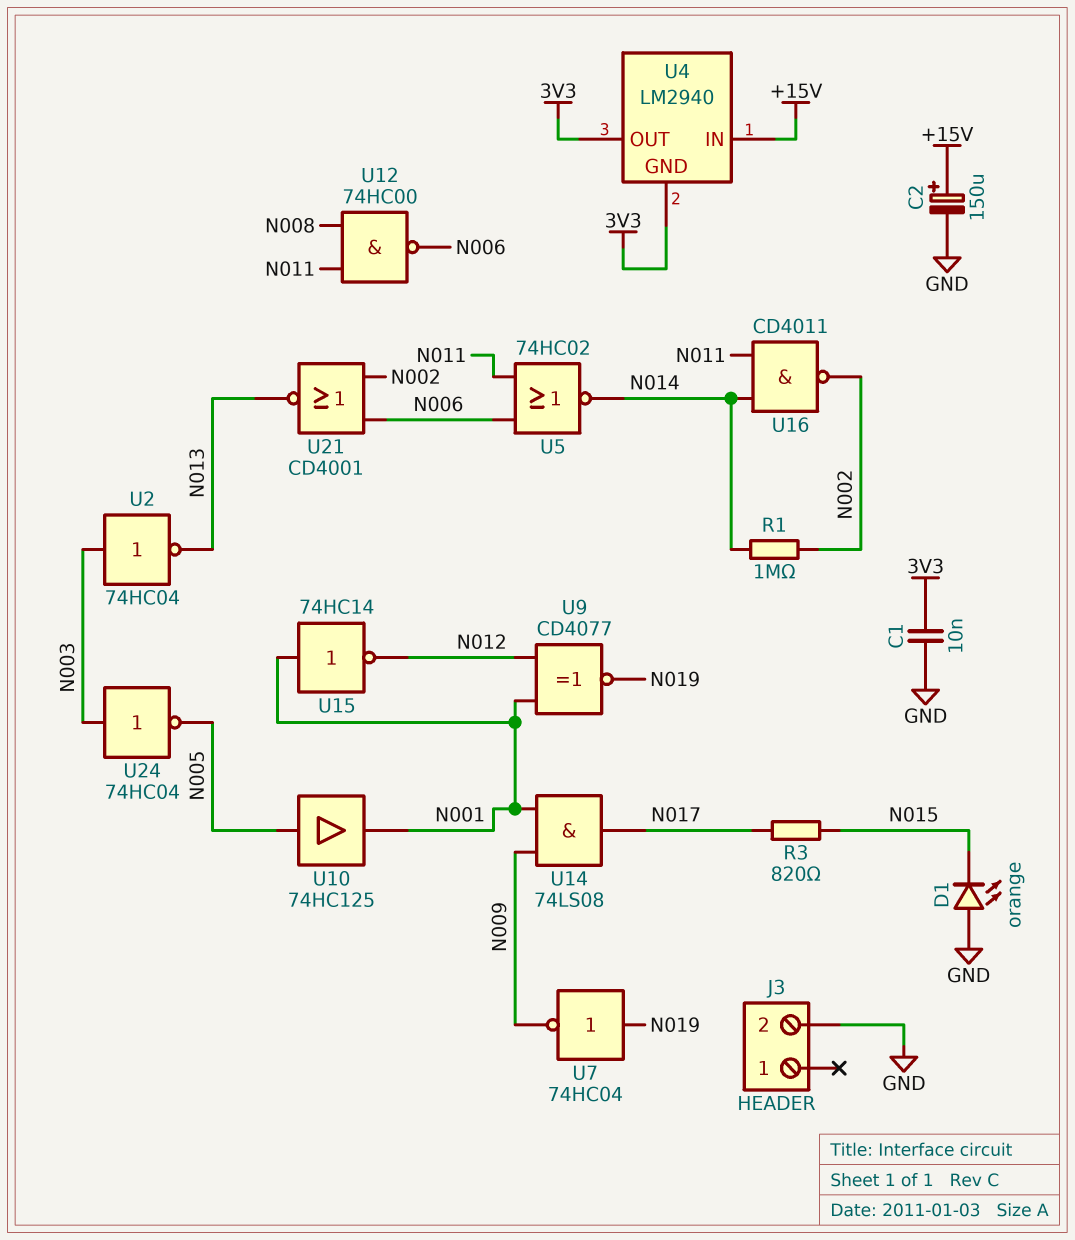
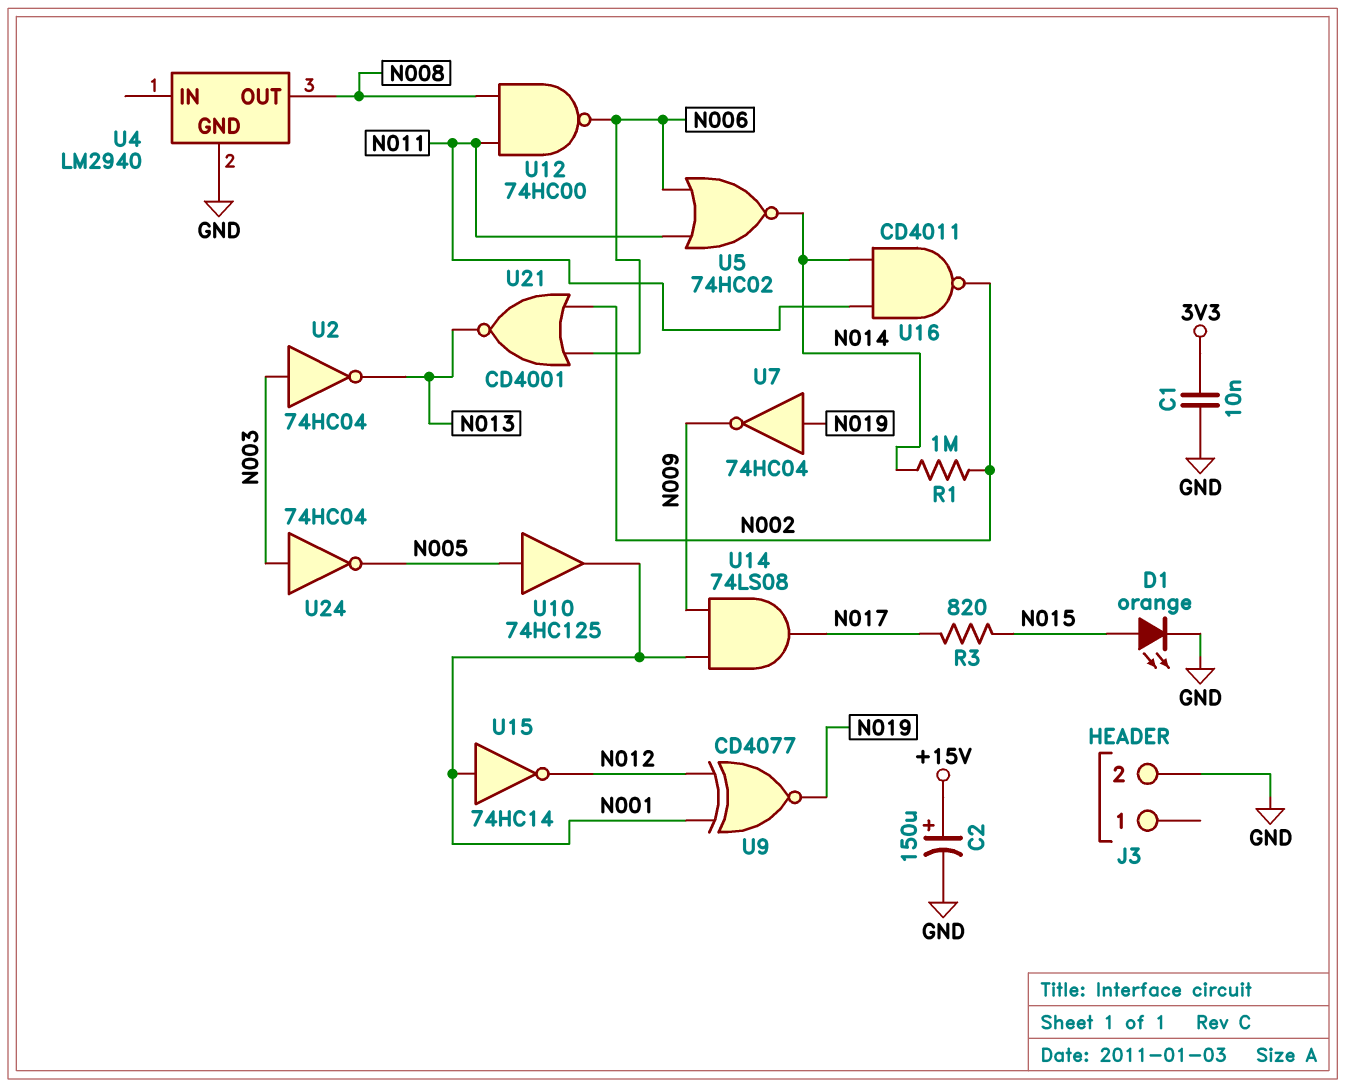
D1: LED orange (A GND, K N015) -> LED orange (A N015, K GND)
U4 pin GND: 3V3 -> GND
U4 pin IN: +15V -> none
U4 pin OUT: 3V3 -> N008

